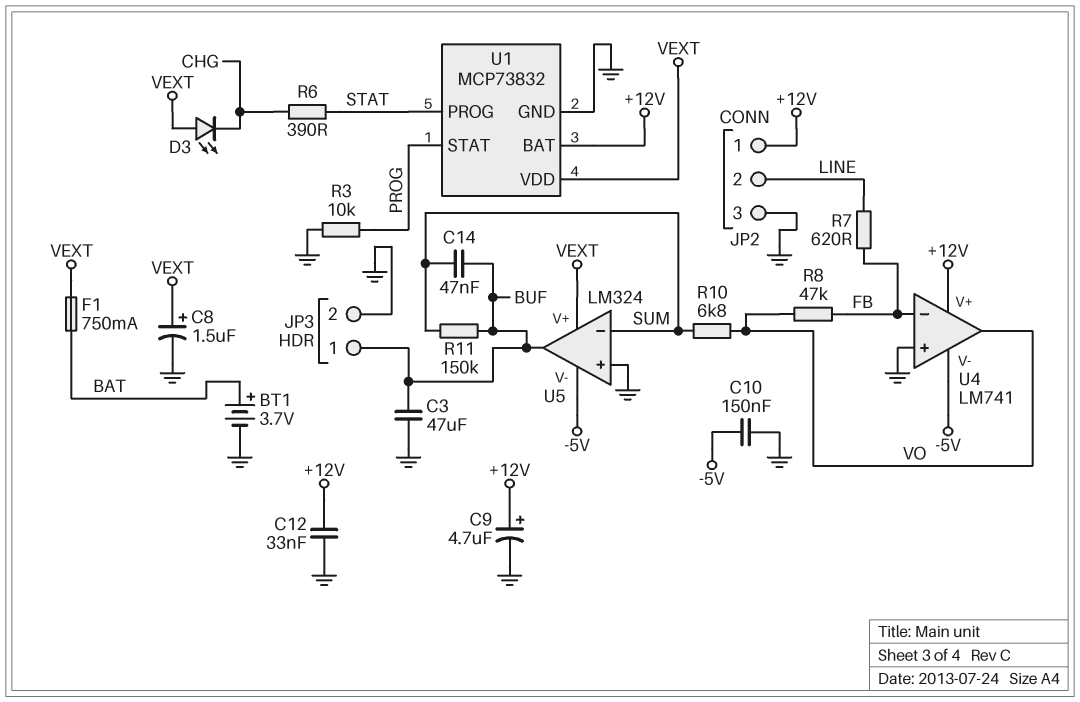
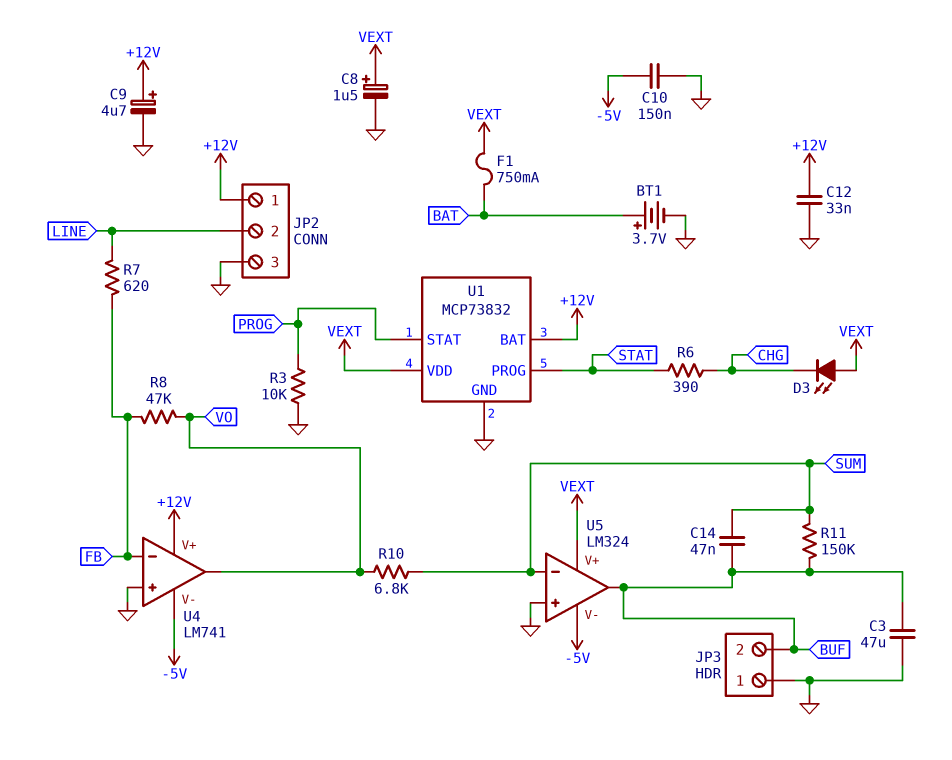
JP3 pin 1: BUF -> GND
JP3 pin 2: GND -> BUF

